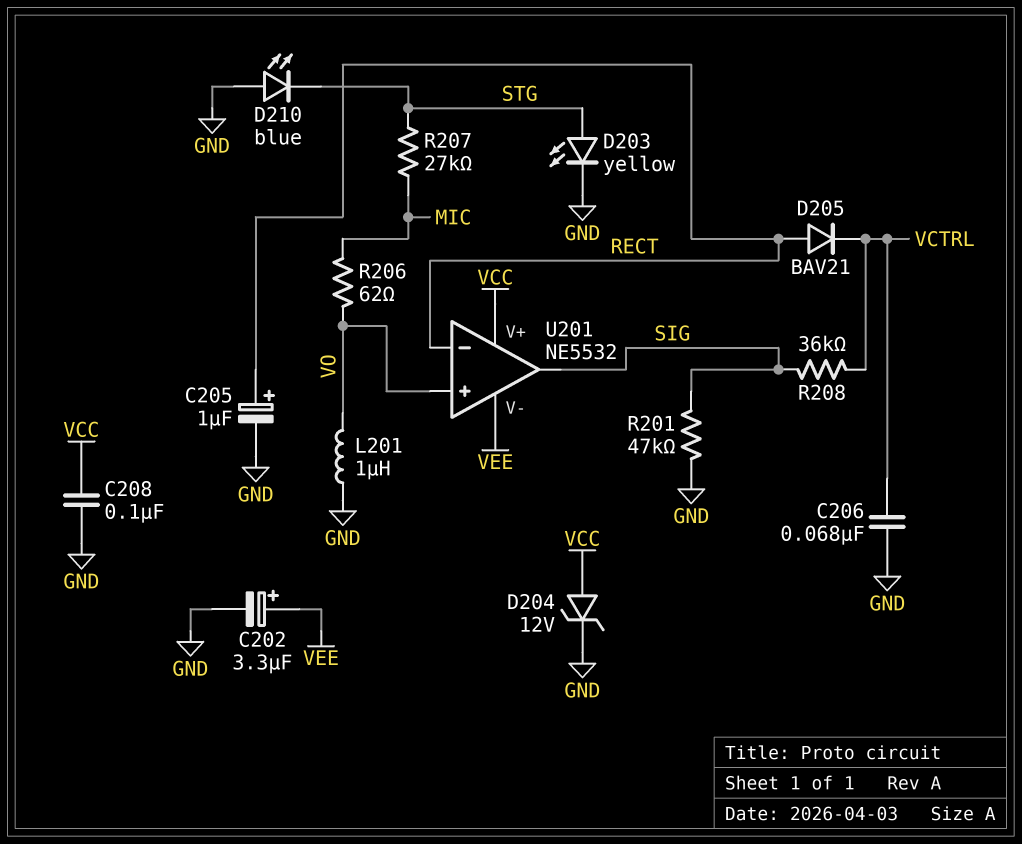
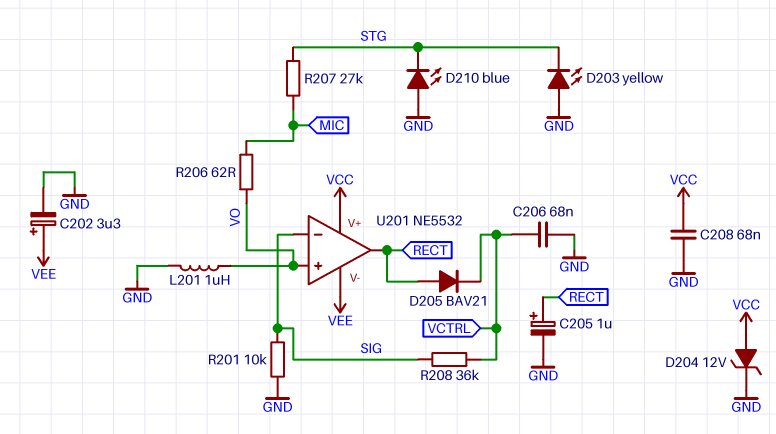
C208: 100nF (GND, VCC) -> 68nF (GND, VCC)
D203: LED yellow (A STG, K GND) -> LED yellow (A GND, K STG)
R201: 47k (GND, SIG) -> 10k (GND, SIG)
U201 pin in-: RECT -> SIG
U201 pin out: SIG -> RECT

